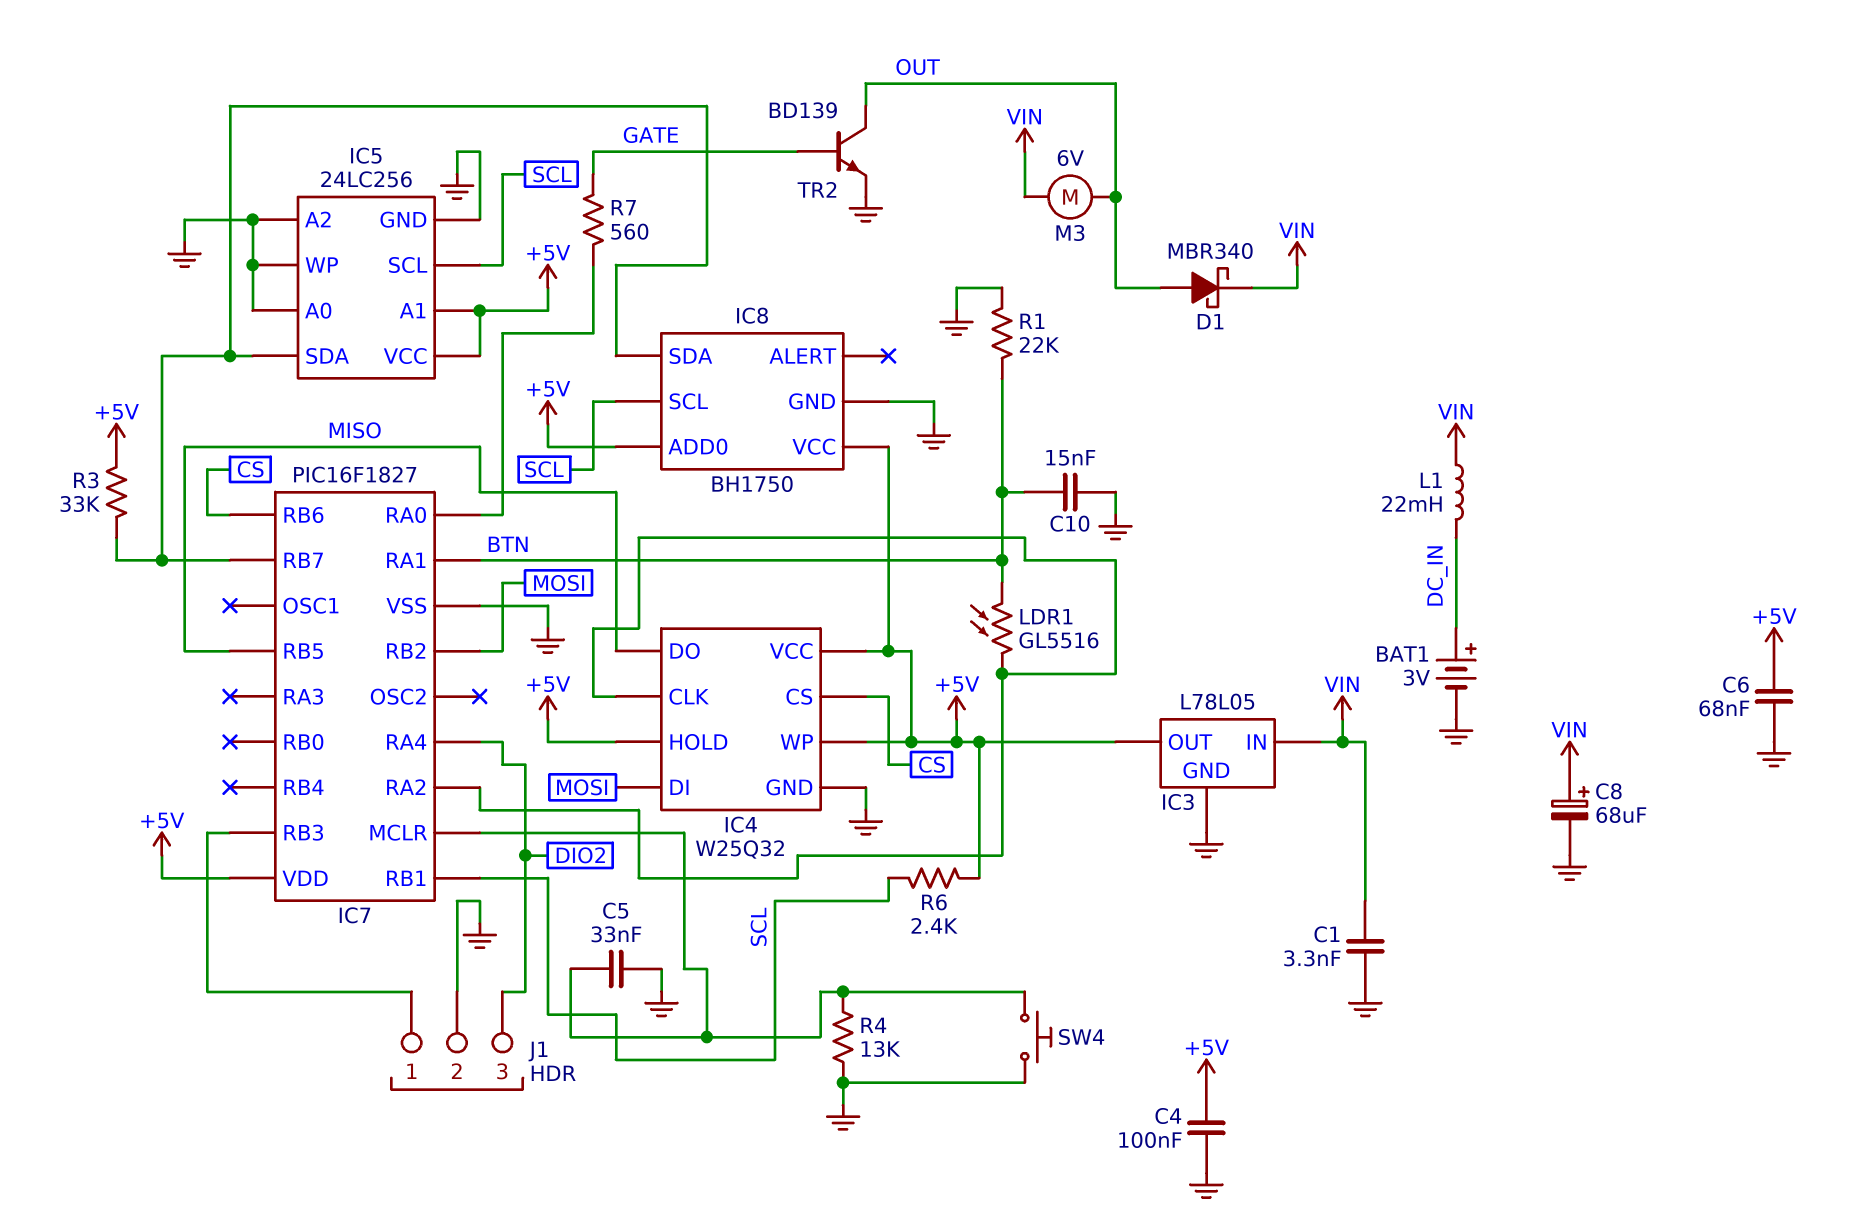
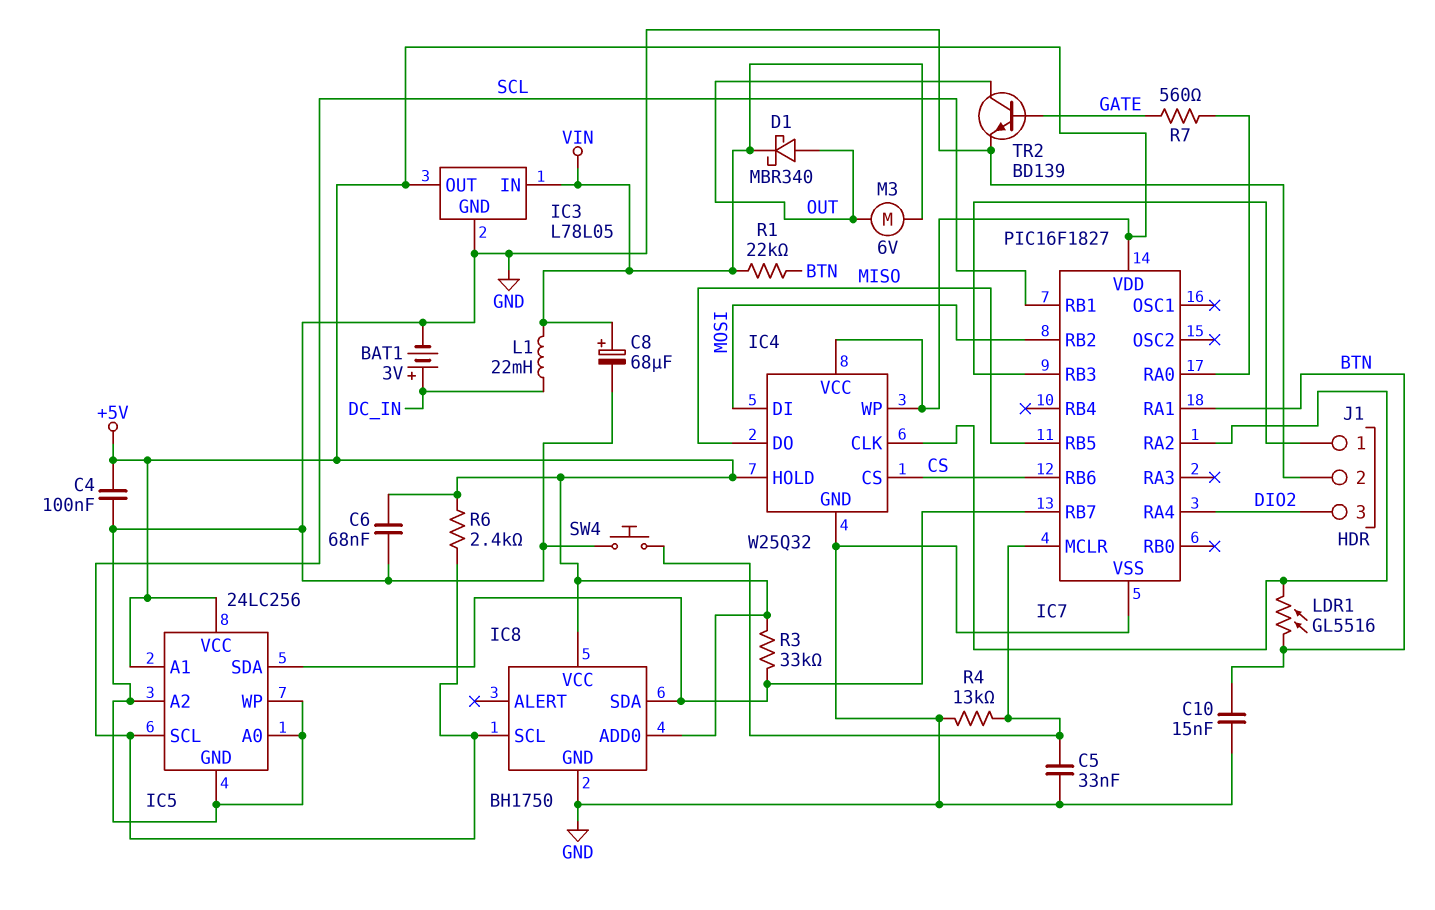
C1: 3.3nF (GND, VIN) -> none
R1: 22k (BTN, GND) -> 22k (BTN, VIN)

